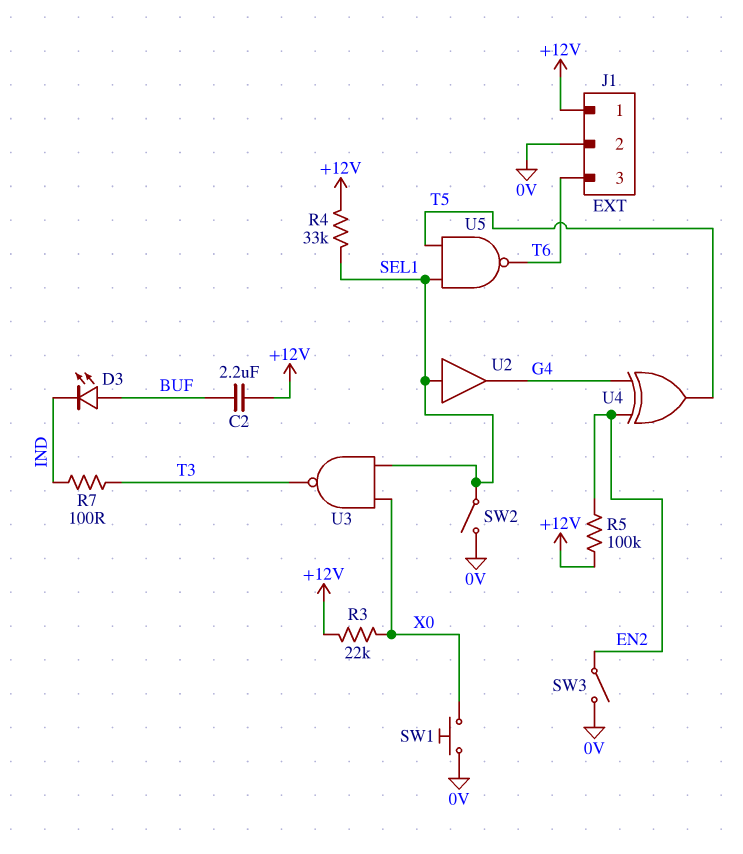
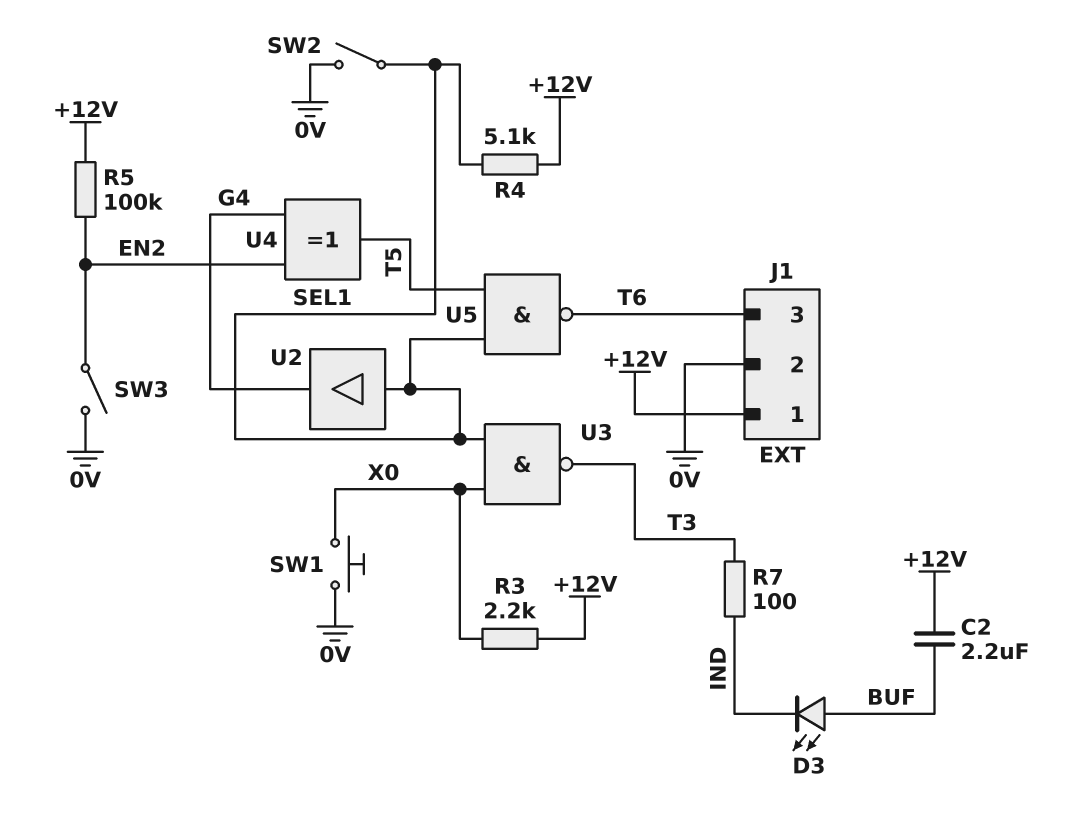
R3: 22k (+12V, X0) -> 2.2k (+12V, X0)
R4: 33k (+12V, SEL1) -> 5.1k (+12V, SEL1)

